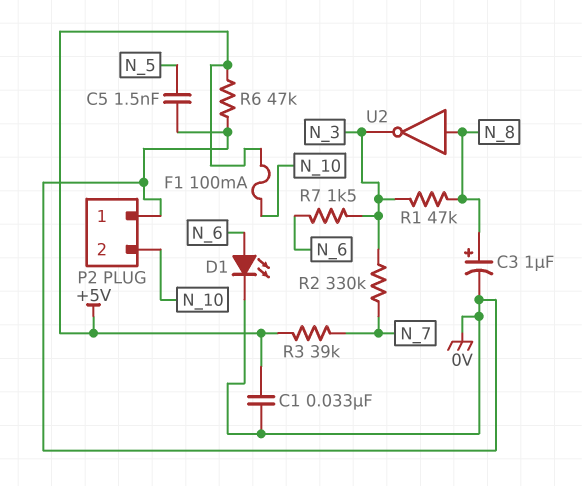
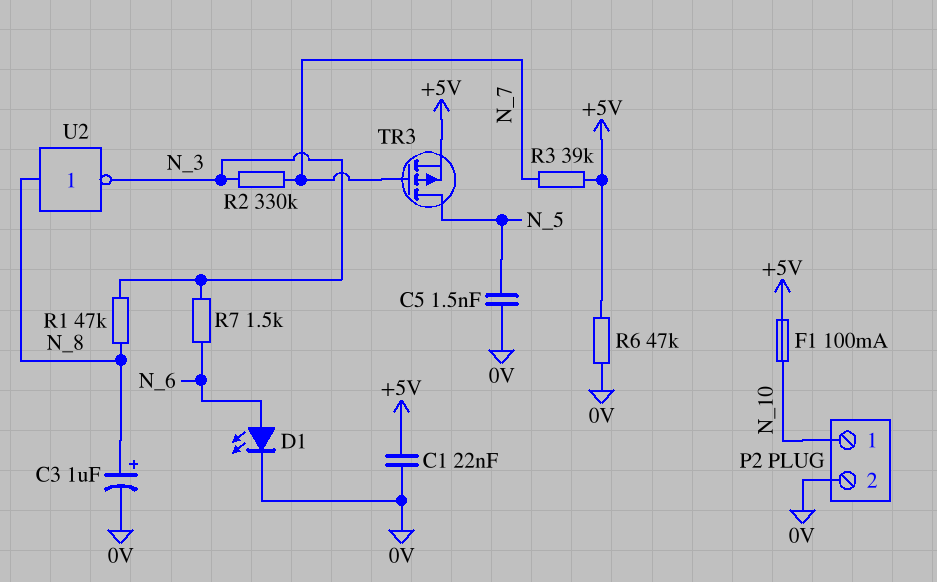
C1: 33nF (+5V, 0V) -> 22nF (+5V, 0V)
P2 pin 1: 0V -> N_10
P2 pin 2: N_10 -> 0V
TR3: none -> PMOS (G N_7, D N_5, S +5V)

